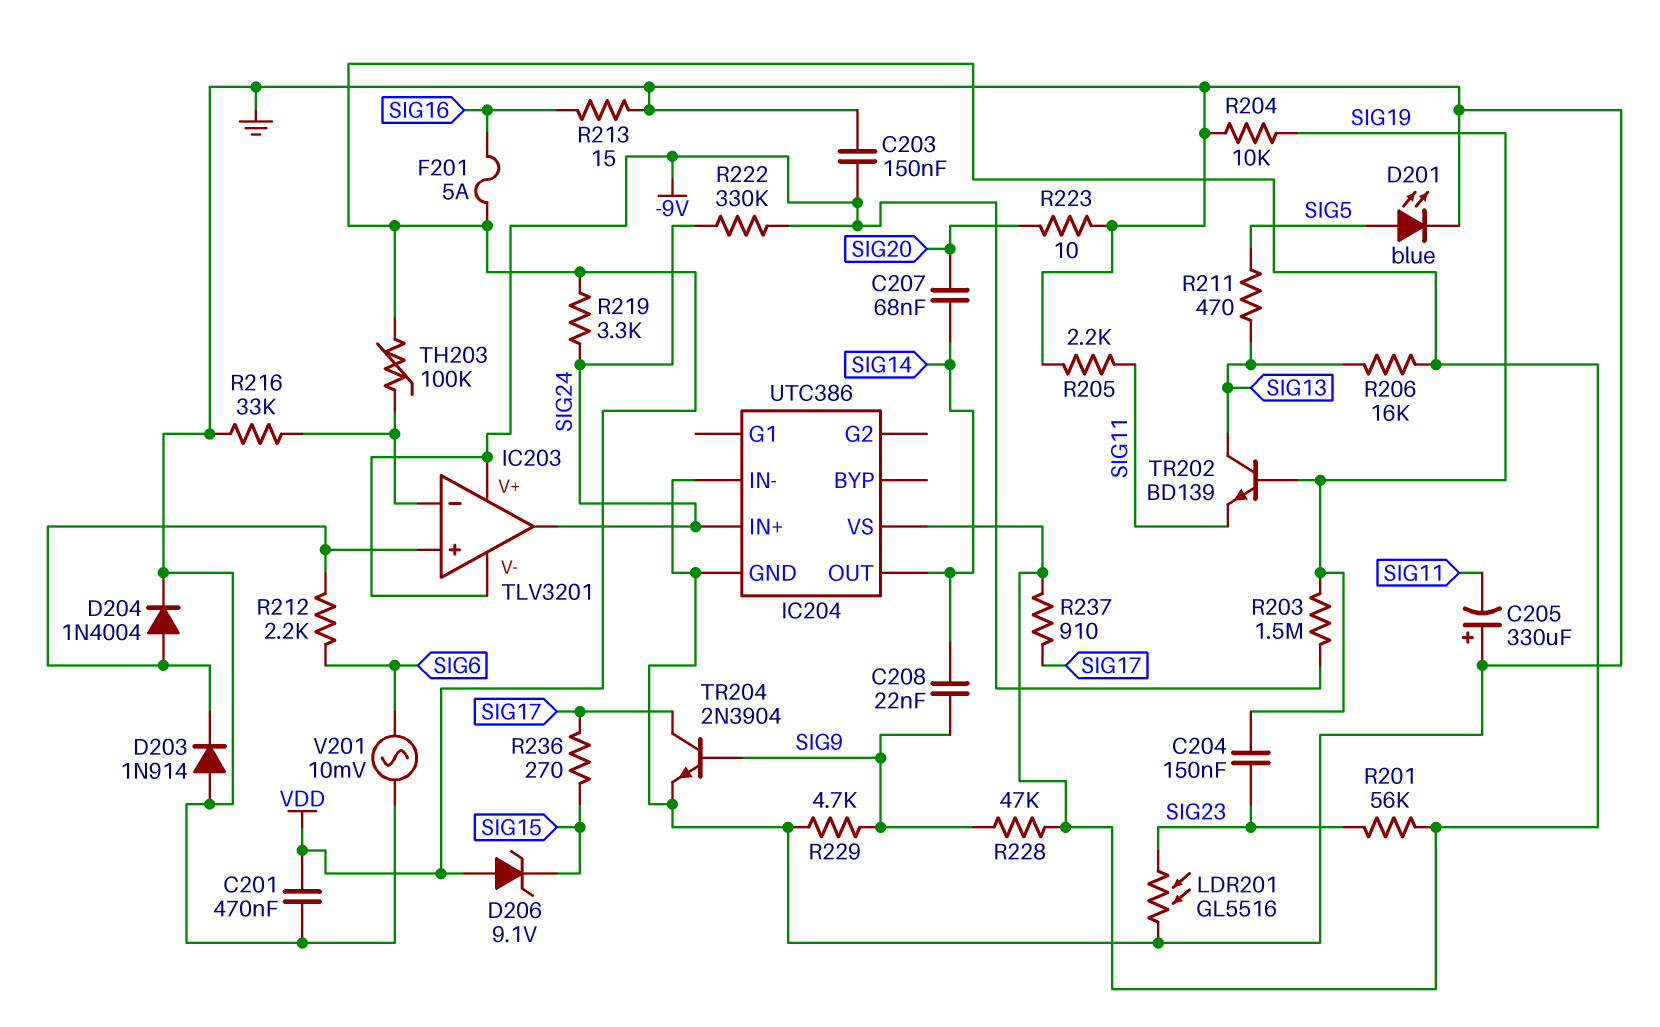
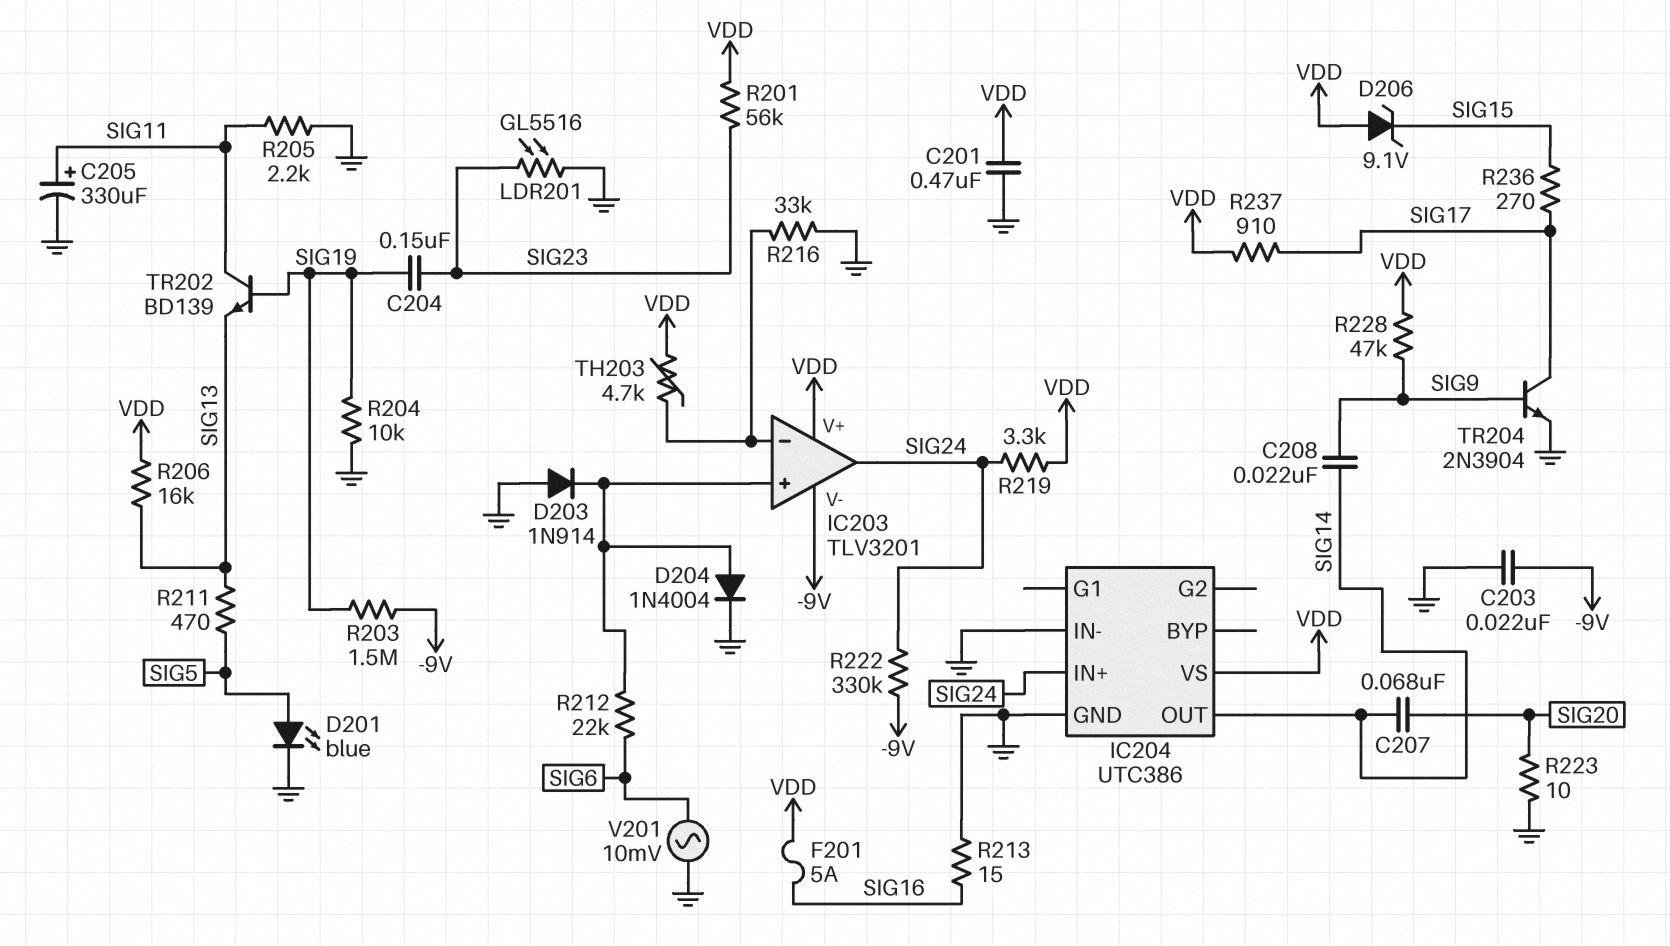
C203: 150nF (-9V, GND) -> 22nF (-9V, GND)
C205: 330uF (plus GND, minus SIG11) -> 330uF (plus SIG11, minus GND)
IC203 pin V+: -9V -> VDD
R212: 2.2k (IC203/in+, SIG6) -> 22k (IC203/in+, SIG6)
R229: 4.7k (GND, SIG9) -> none
TH203: 100k (IC203/in-, VDD) -> 4.7k (IC203/in-, VDD)
TR202: NPN BD139 (B SIG19, C SIG13, E SIG11) -> NPN BD139 (B SIG19, C SIG11, E SIG13)

